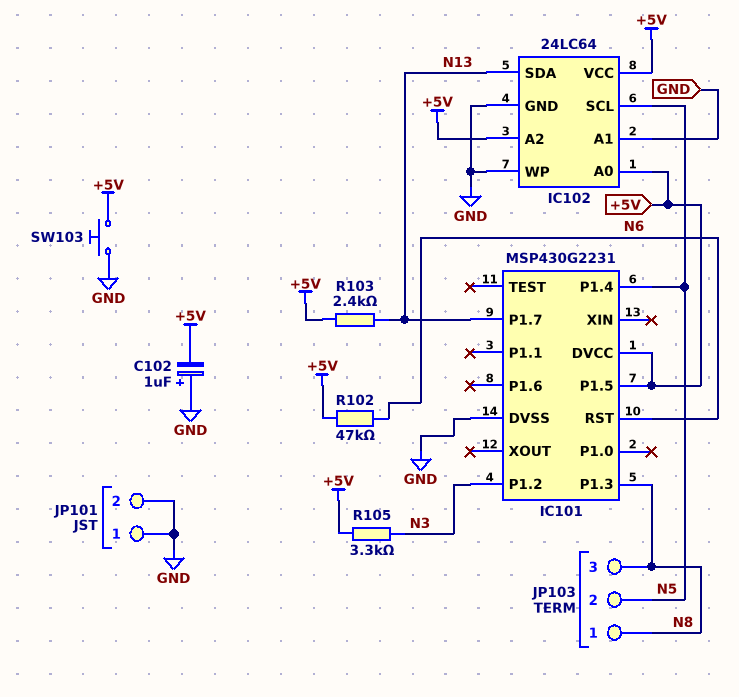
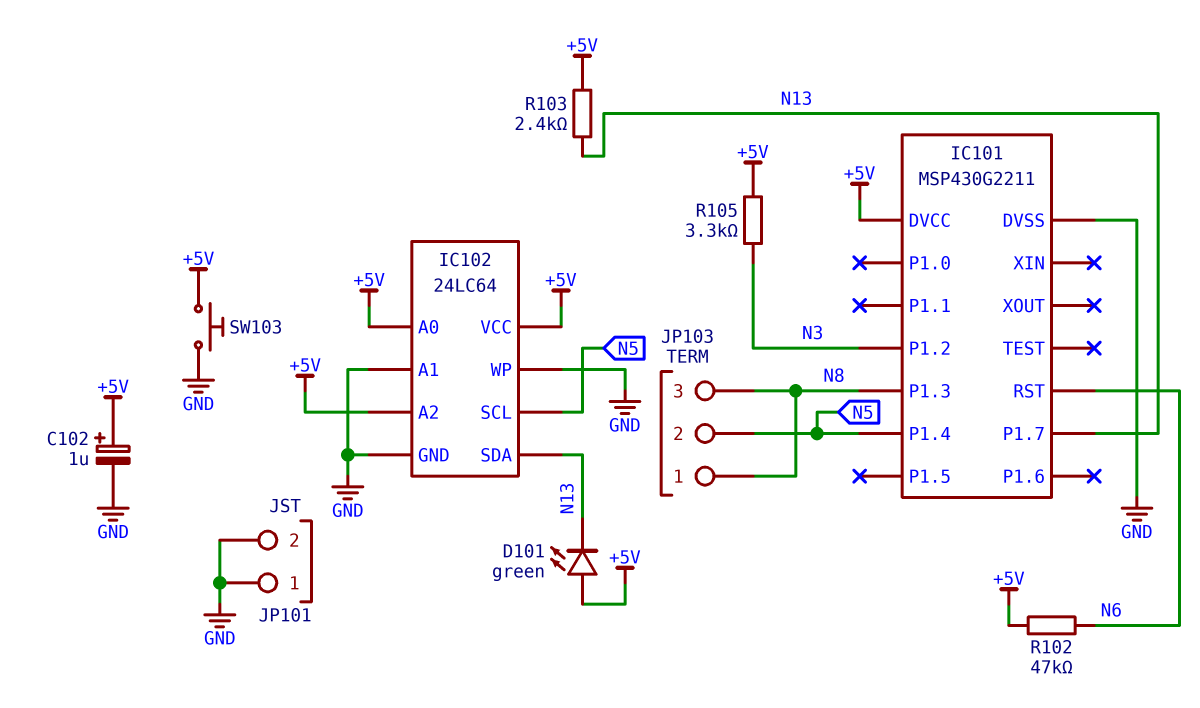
C102: 1uF (plus GND, minus +5V) -> 1uF (plus +5V, minus GND)
D101: none -> LED green (A +5V, K N13)
IC101: MSP430G2231 -> MSP430G2211
IC101 pin P1.5: +5V -> none

